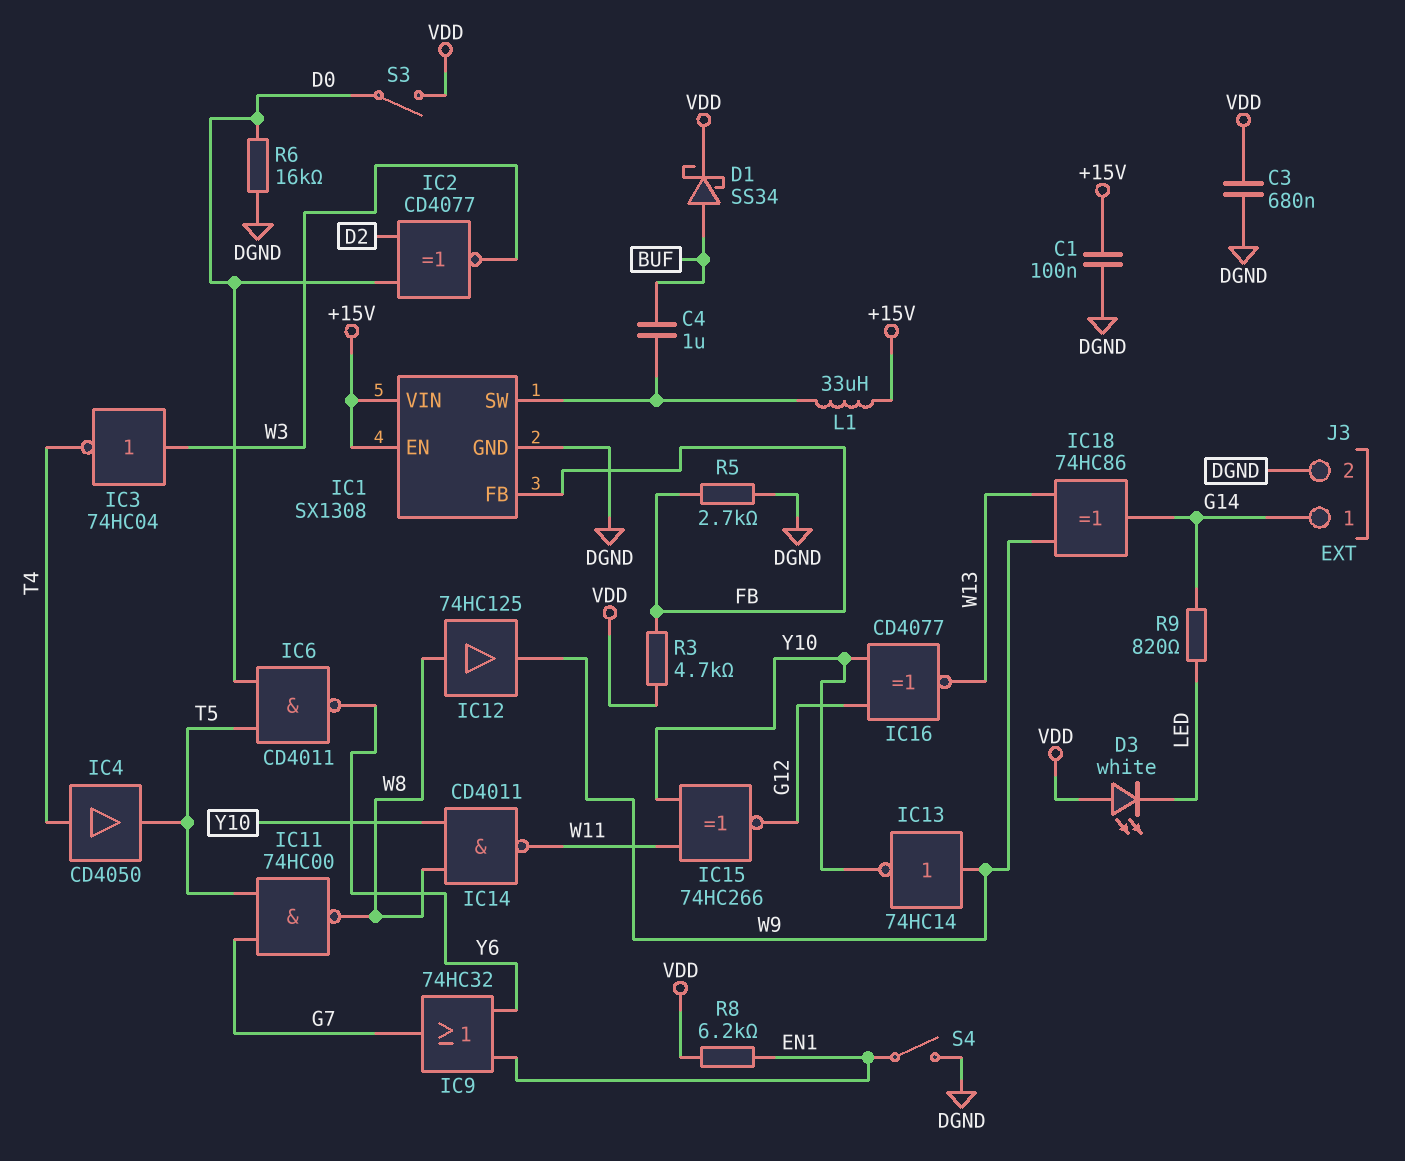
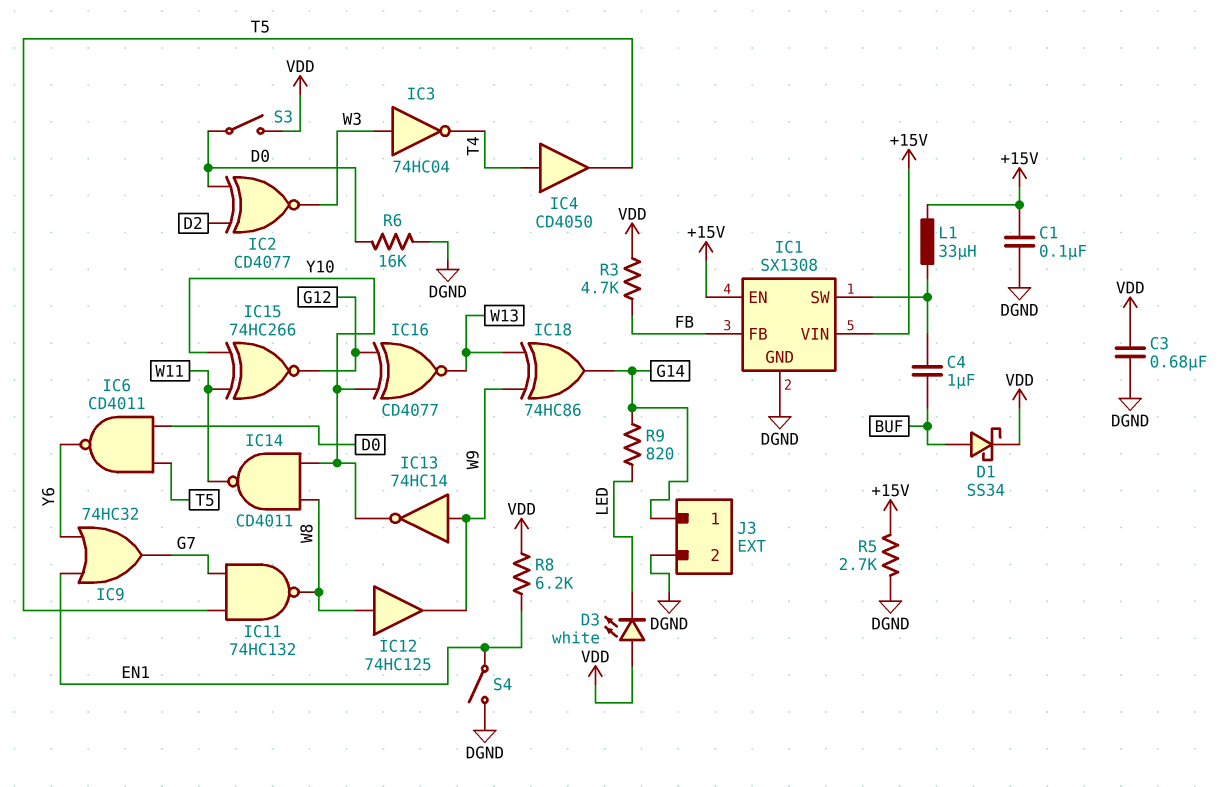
IC11: NAND 74HC00 (in G7, in T5, out W8) -> NAND 74HC132 (in G7, in T5, out W8)
R5: 2.7k (DGND, FB) -> 2.7k (+15V, DGND)

